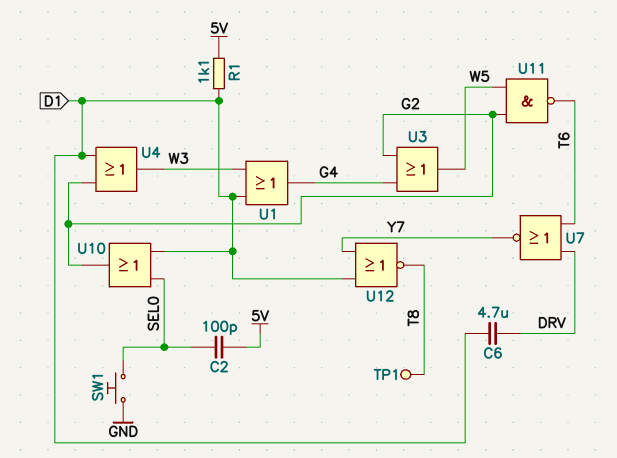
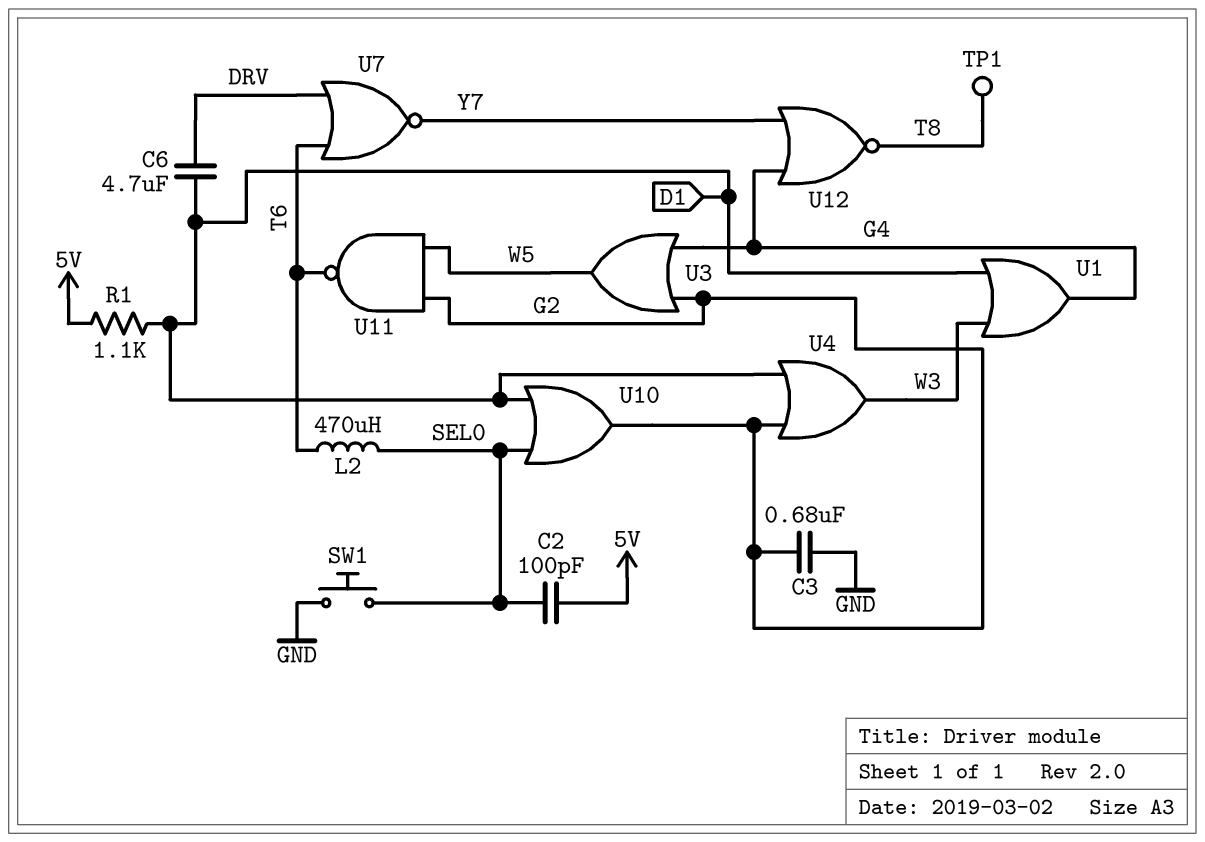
C3: none -> 680nF (G2, GND)
L2: none -> 470uH (SEL0, T6)
U12: NOR (in D1, in Y7, out T8) -> NOR (in G4, in Y7, out T8)

